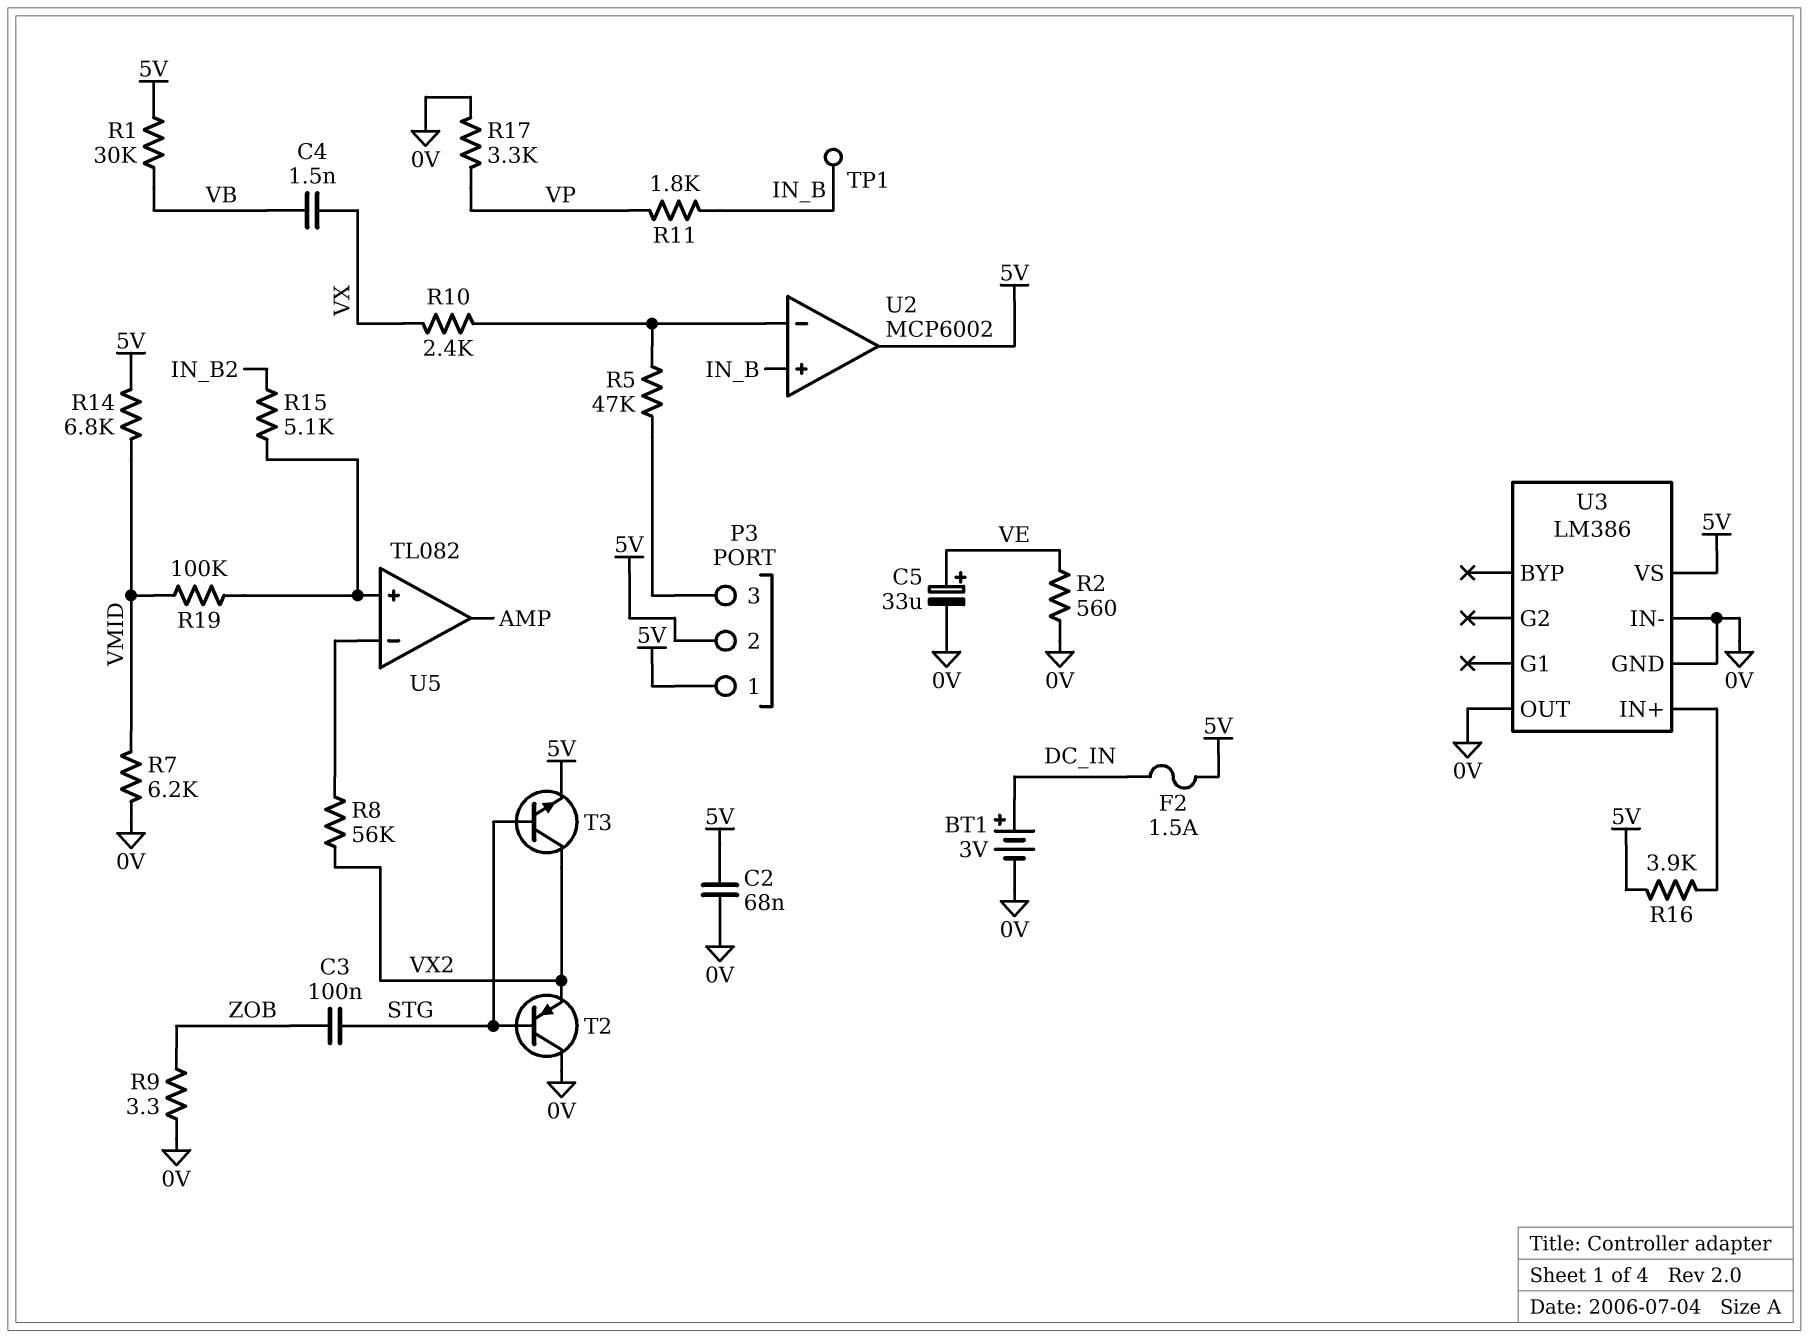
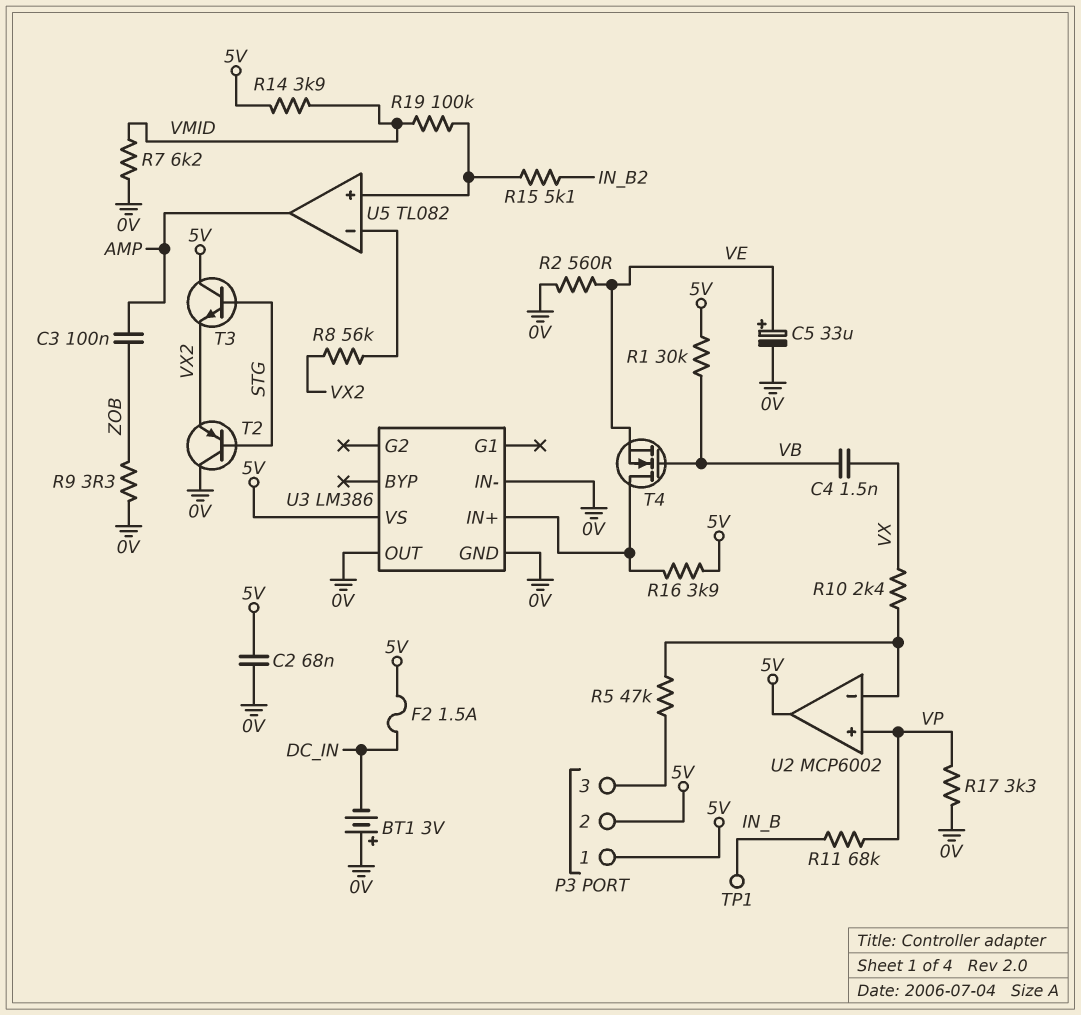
BT1: 3V (plus DC_IN, minus 0V) -> 3V (plus 0V, minus DC_IN)
C3: 100nF (STG, ZOB) -> 100nF (AMP, ZOB)
R11: 1.8k (IN_B, VP) -> 68k (IN_B, VP)
R14: 6.8k (5V, VMID) -> 3.9k (5V, VMID)
T3: NPN (B STG, C VX2, E 5V) -> NPN (B STG, C 5V, E VX2)
T4: none -> NMOS (G VB, D U3/IN+, S VE)
U2 pin in+: IN_B -> VP

